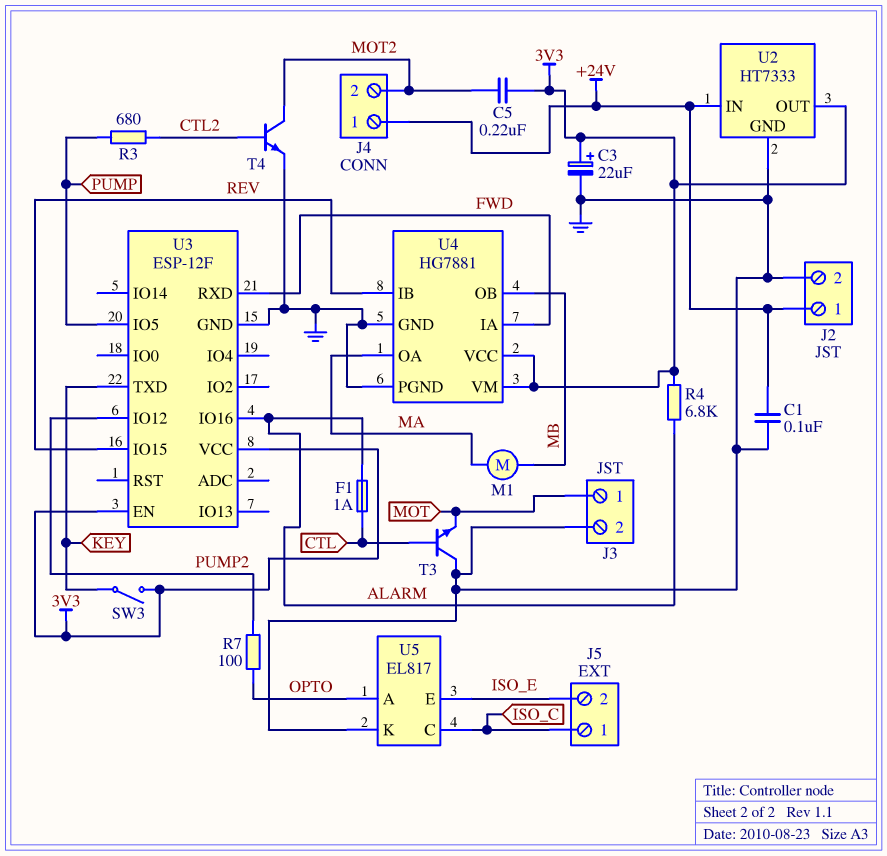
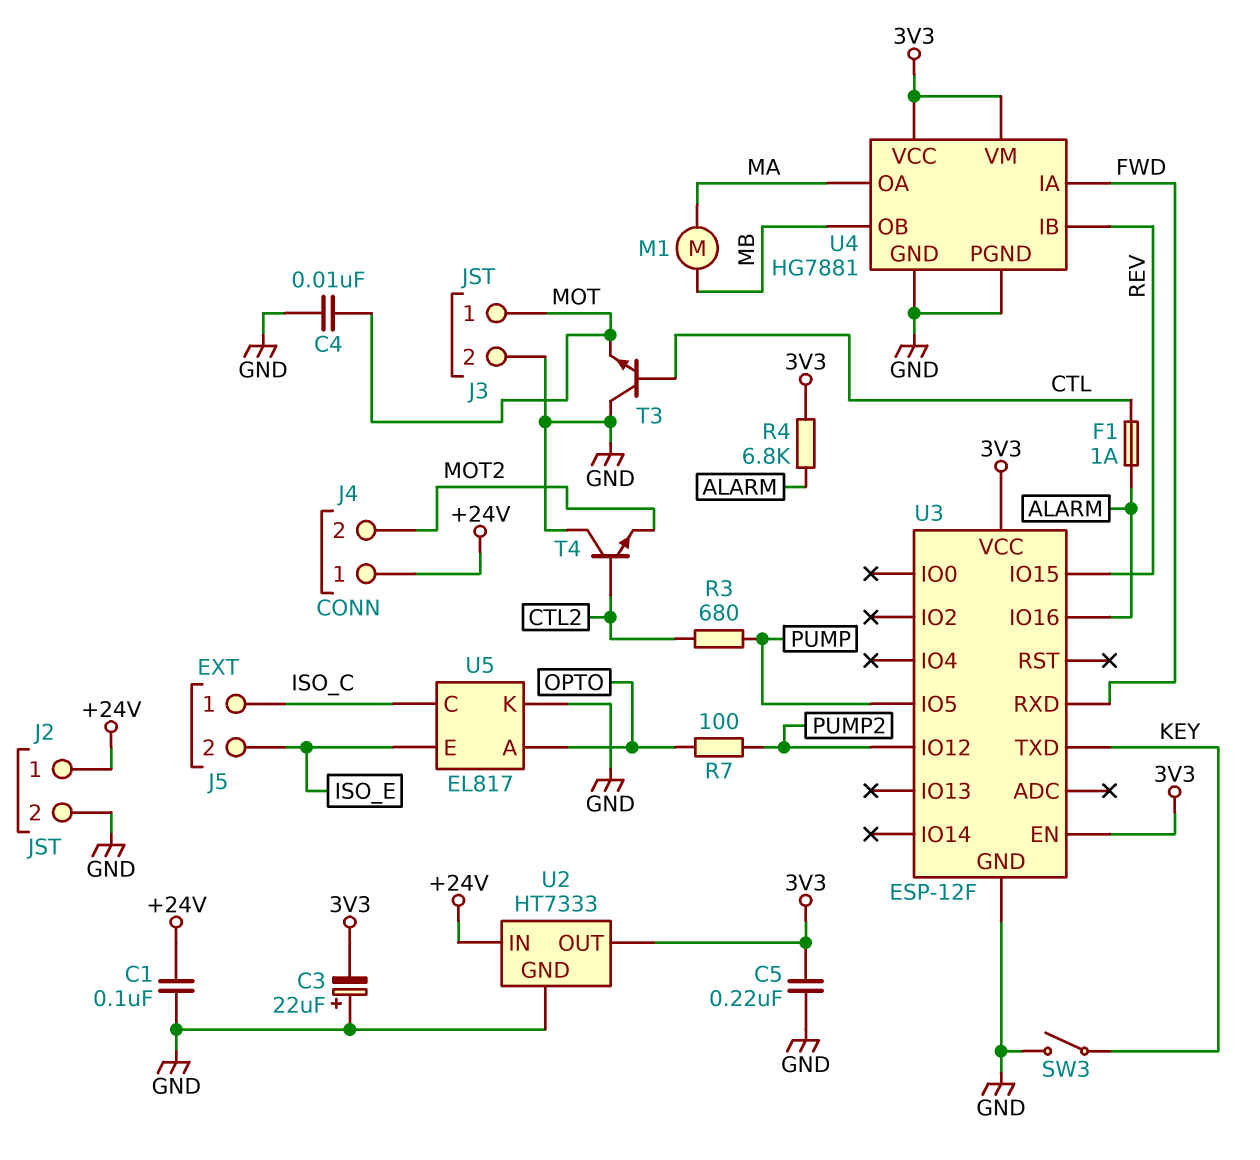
C3: 22uF (plus 3V3, minus GND) -> 22uF (plus GND, minus 3V3)
C4: none -> 10nF (GND, MOT)
C5: 220nF (3V3, MOT2) -> 220nF (3V3, GND)
SW3: switch (3V3, KEY) -> switch (GND, KEY)
T4: NPN (B CTL2, C MOT2, E GND) -> NPN (B CTL2, C GND, E MOT2)

